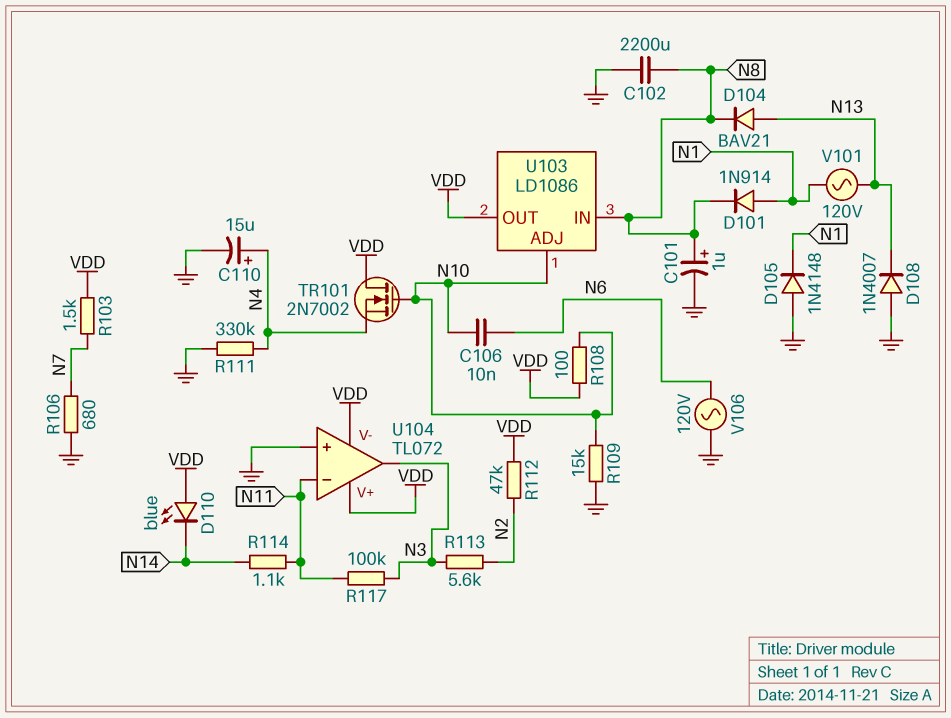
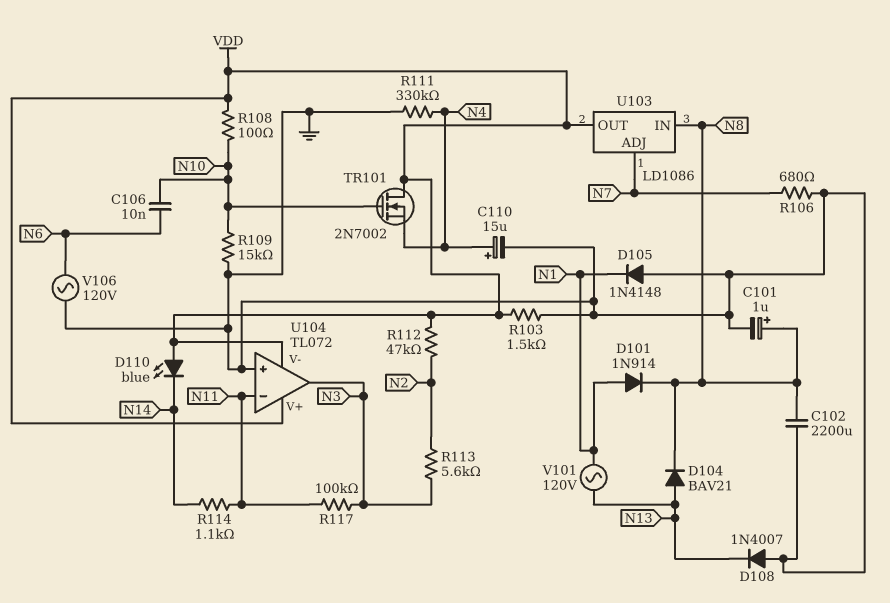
R103: 1.5k (N7, VDD) -> 1.5k (GND, VDD)
U103 pin ADJ: N10 -> N7

